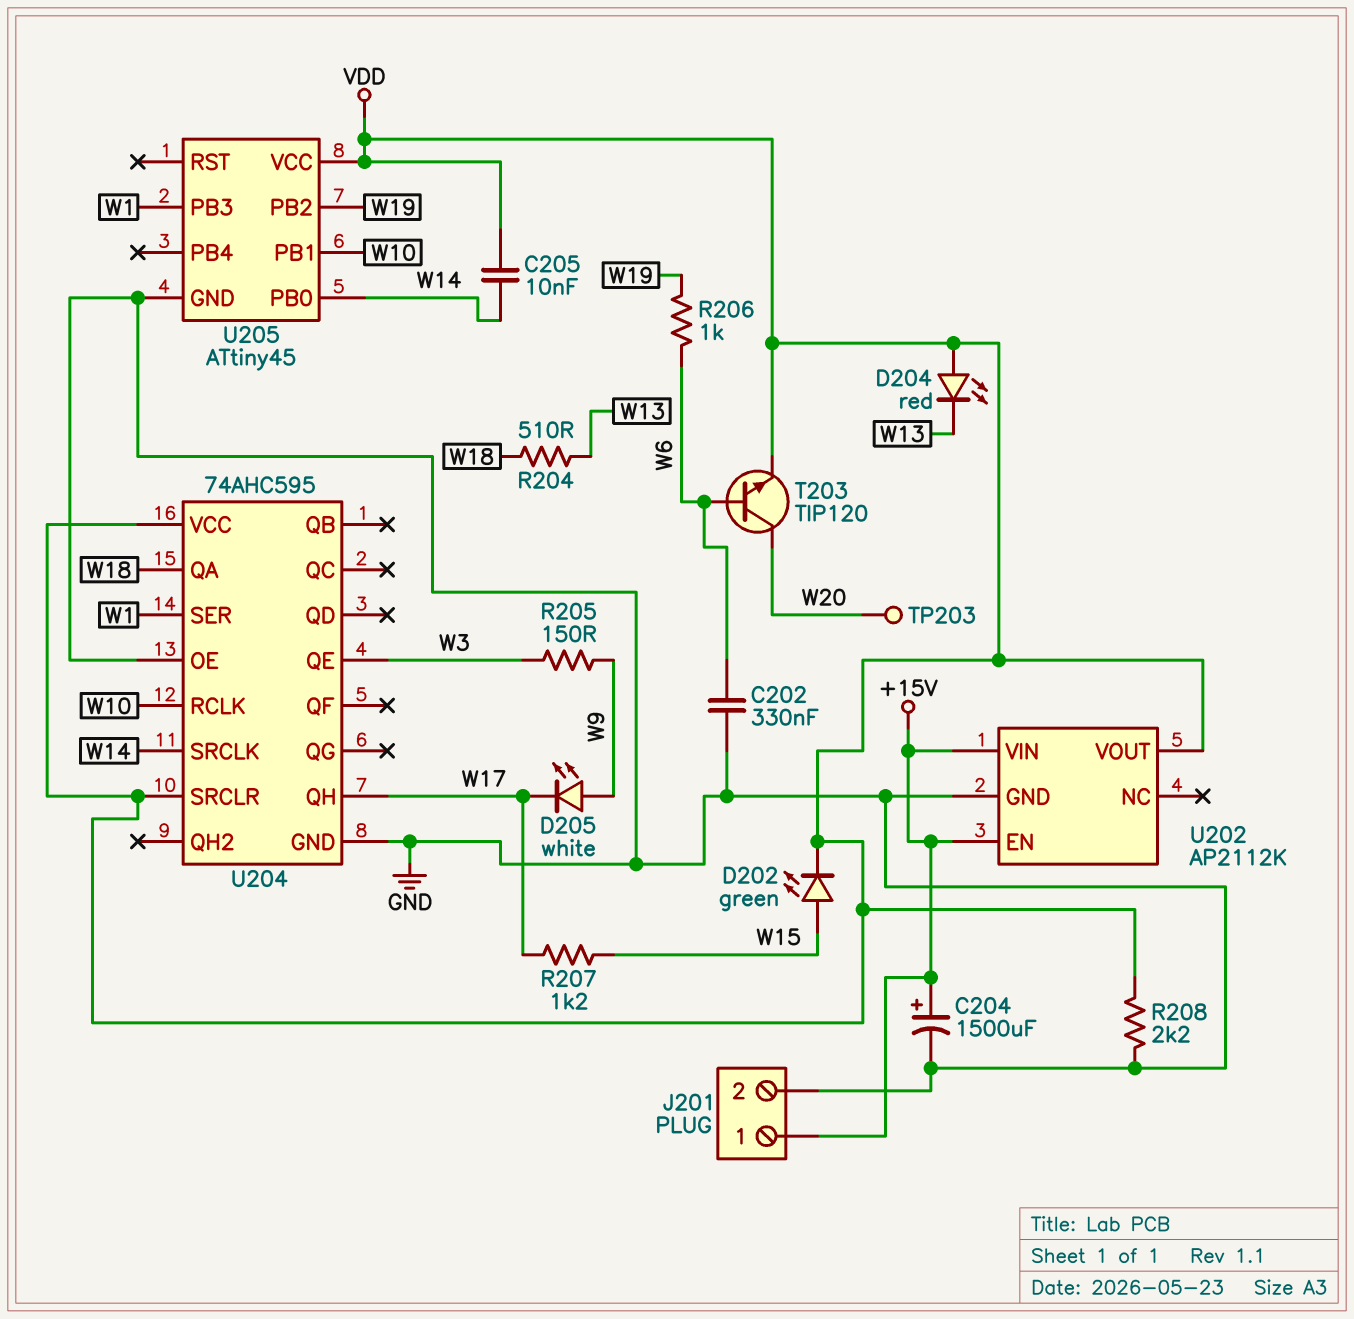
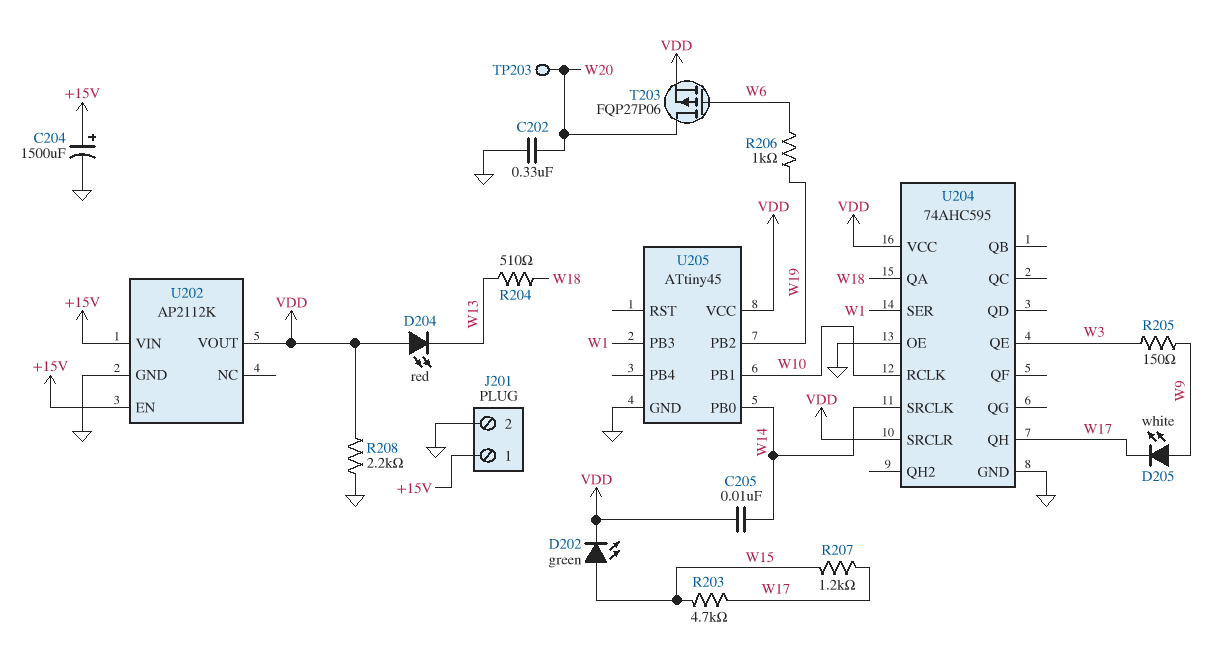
C202: 330nF (GND, W6) -> 330nF (GND, W20)
R203: none -> 4.7k (W15, W17)
T203: NPN TIP120 (B W6, C W20, E VDD) -> PMOS FQP27P06 (G W6, D W20, S VDD)

